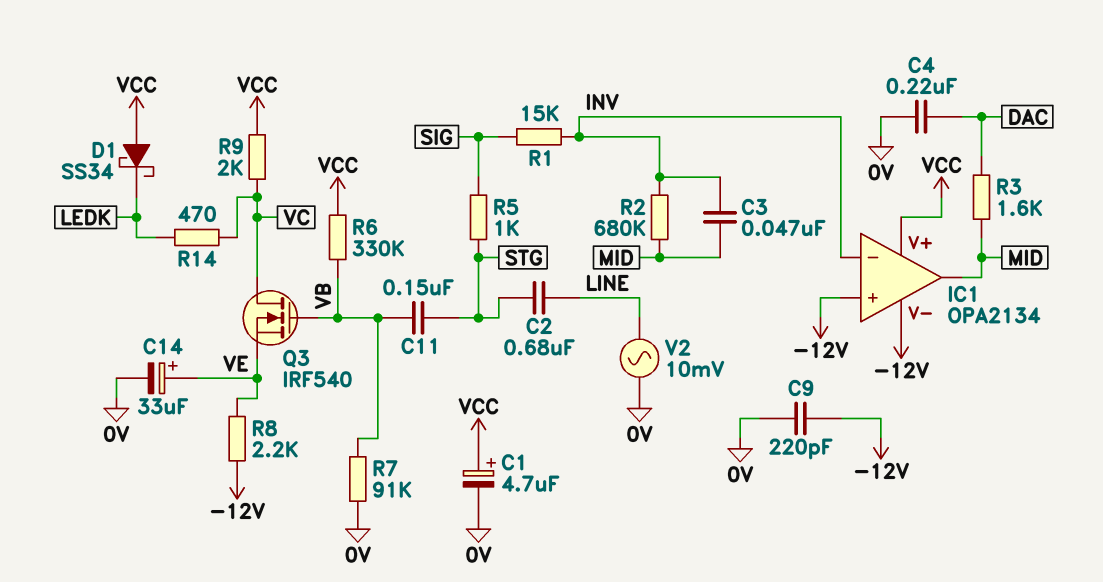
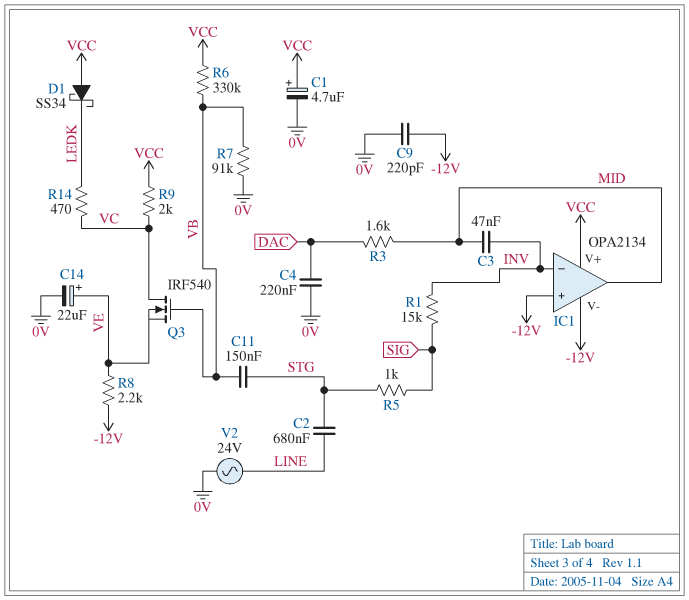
C14: 33uF (plus VE, minus 0V) -> 22uF (plus VE, minus 0V)
R2: 680k (INV, MID) -> none
V2: AC 10mV (0V, LINE) -> AC 24V (0V, LINE)

